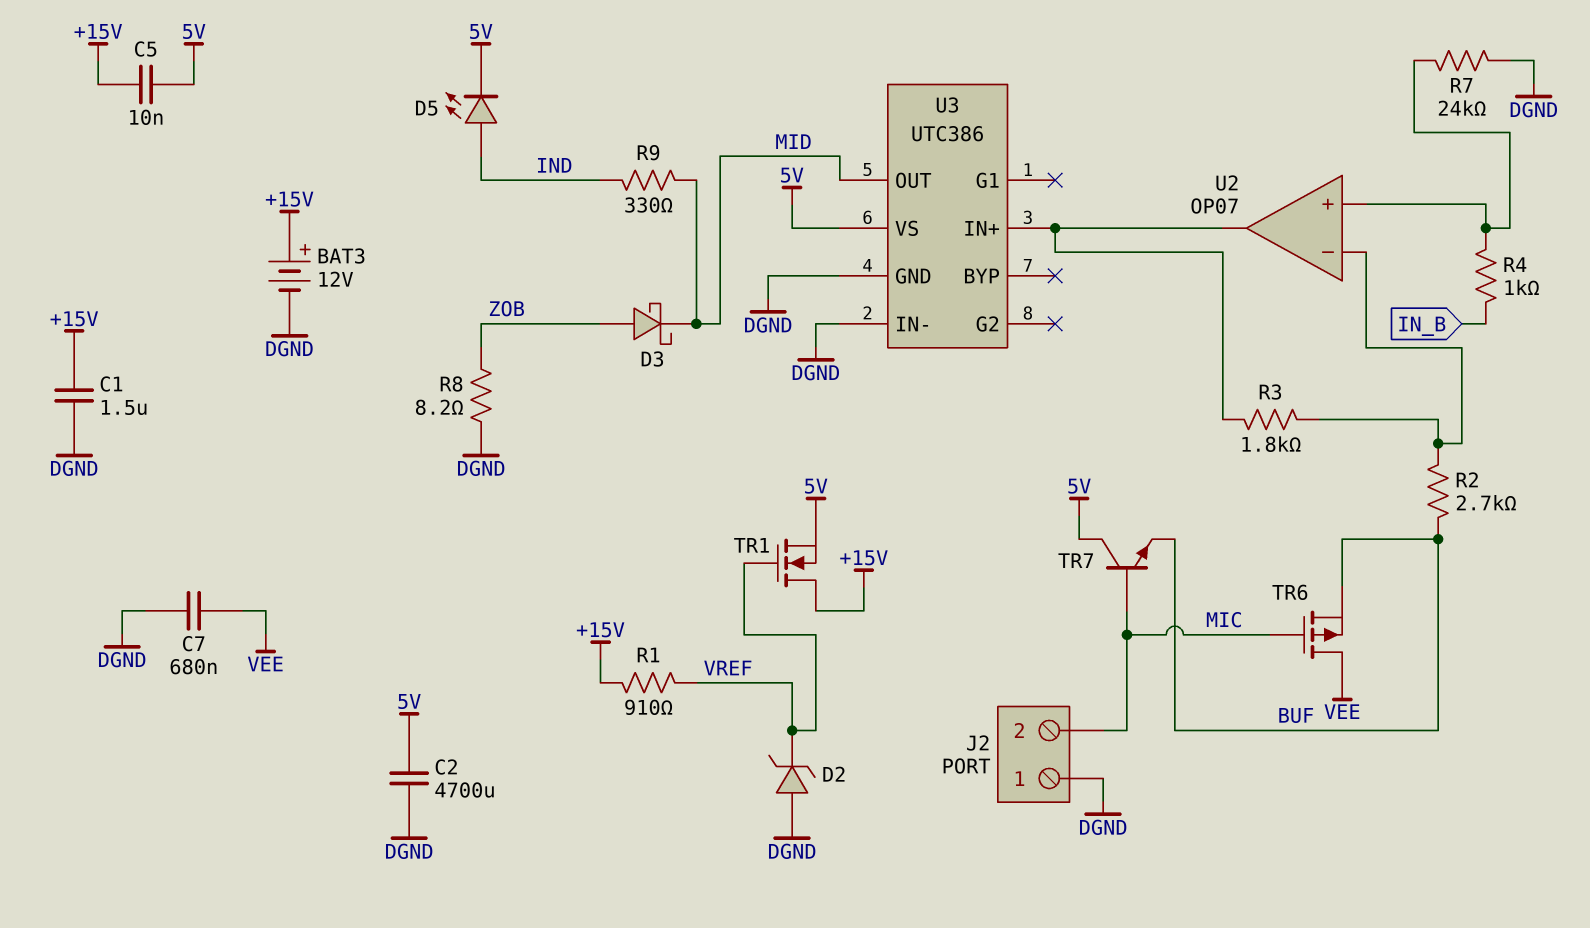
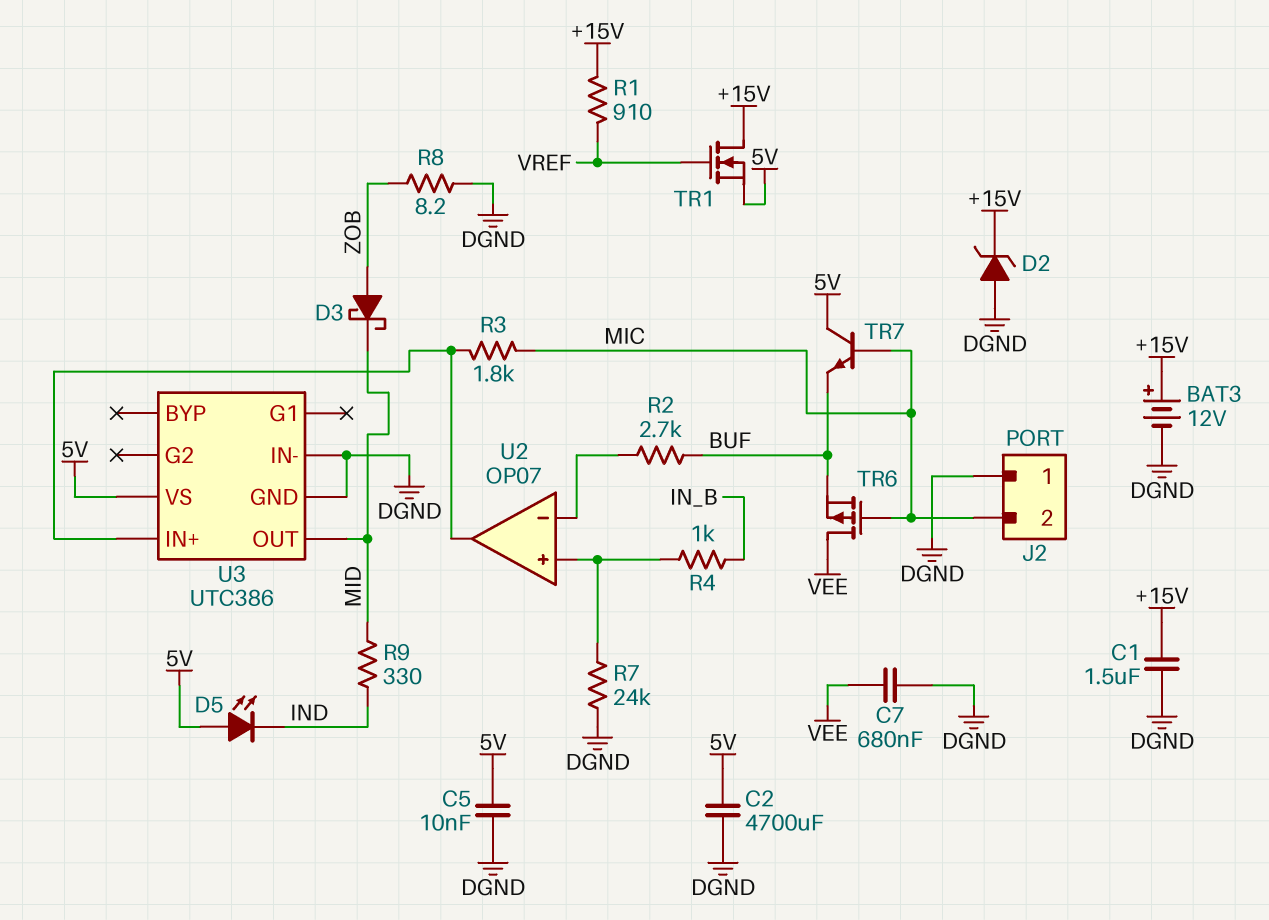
C5: 10nF (+15V, 5V) -> 10nF (5V, DGND)
D2: zener (A DGND, K VREF) -> zener (A DGND, K +15V)
D5: LED (A IND, K 5V) -> LED (A 5V, K IND)
R3: 1.8k (U2/in-, U2/out) -> 1.8k (MIC, U2/out)

